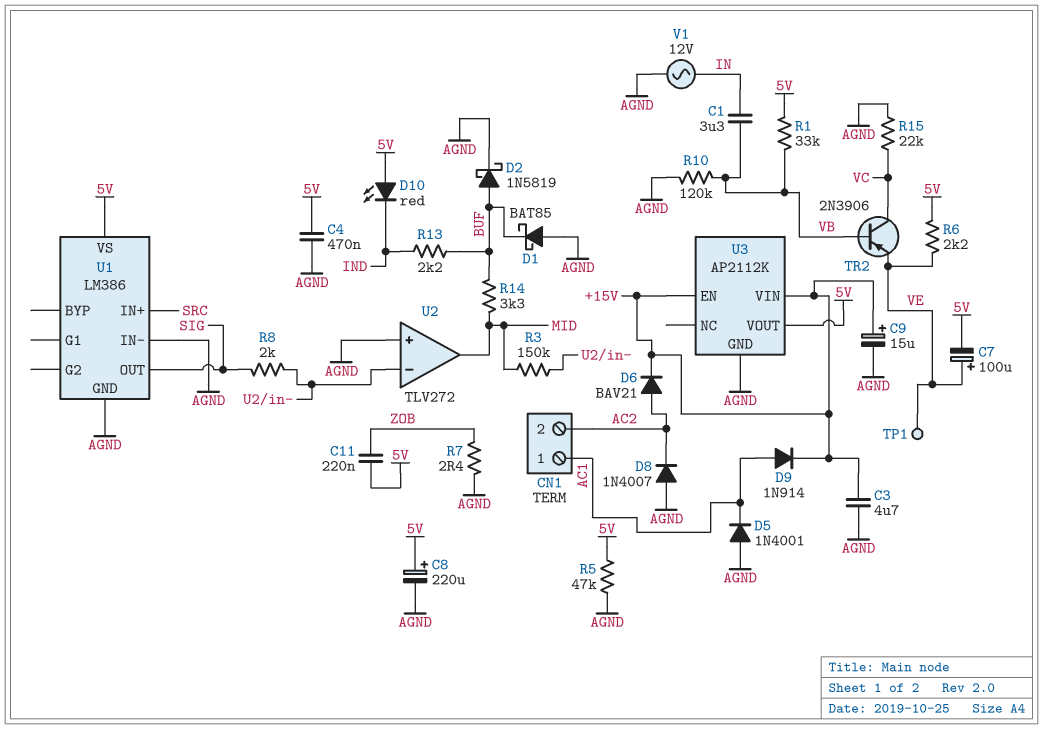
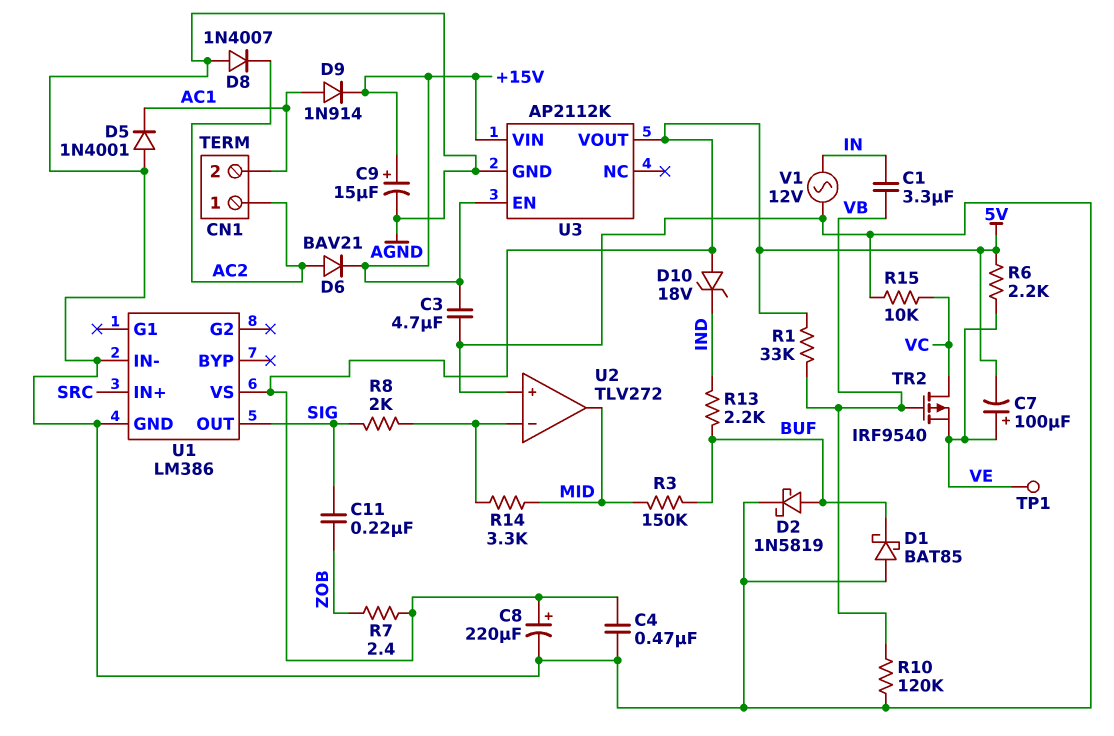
C11: 220nF (5V, ZOB) -> 220nF (SIG, ZOB)
CN1 pin 1: AC1 -> AC2
CN1 pin 2: AC2 -> AC1
D10: LED red (A 5V, K IND) -> zener 18V (A 5V, K IND)
R3: 150k (MID, U2/in-) -> 150k (BUF, MID)
R5: 47k (5V, AGND) -> none
R7: 2.4 (AGND, ZOB) -> 2.4 (5V, ZOB)
R14: 3.3k (BUF, MID) -> 3.3k (MID, U2/in-)
R15: 22k (AGND, VC) -> 10k (AGND, VC)
TR2: PNP 2N3906 (B VB, C VC, E VE) -> PMOS IRF9540 (G VB, D VC, S VE)

